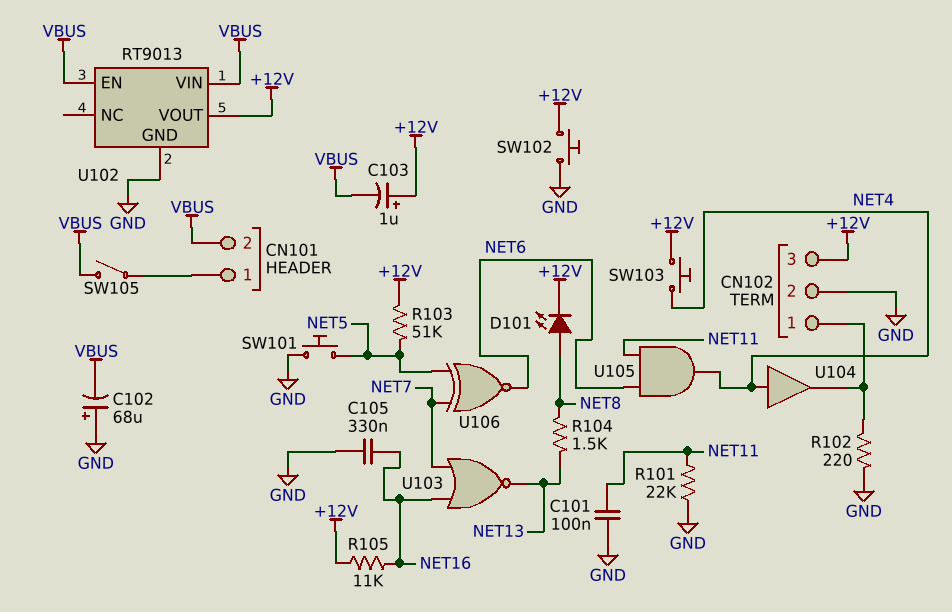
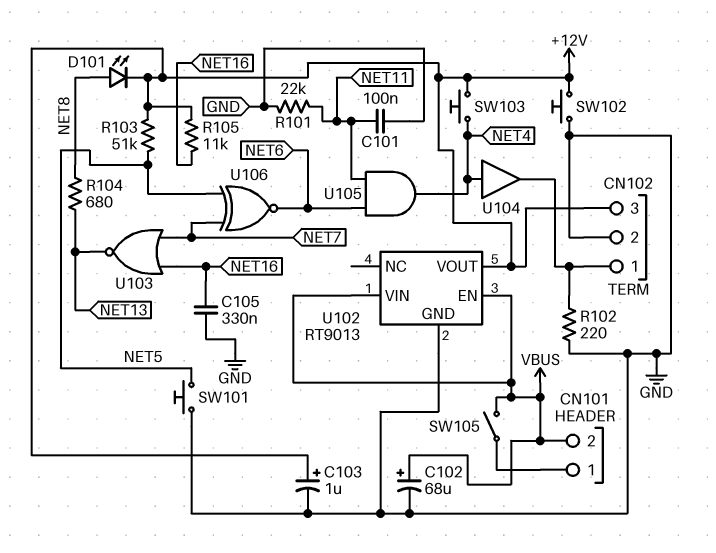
C102: 68uF (plus GND, minus VBUS) -> 68uF (plus VBUS, minus GND)
C103: 1uF (plus +12V, minus VBUS) -> 1uF (plus +12V, minus GND)
R104: 1.5k (NET8, NET13) -> 680 (NET8, NET13)

